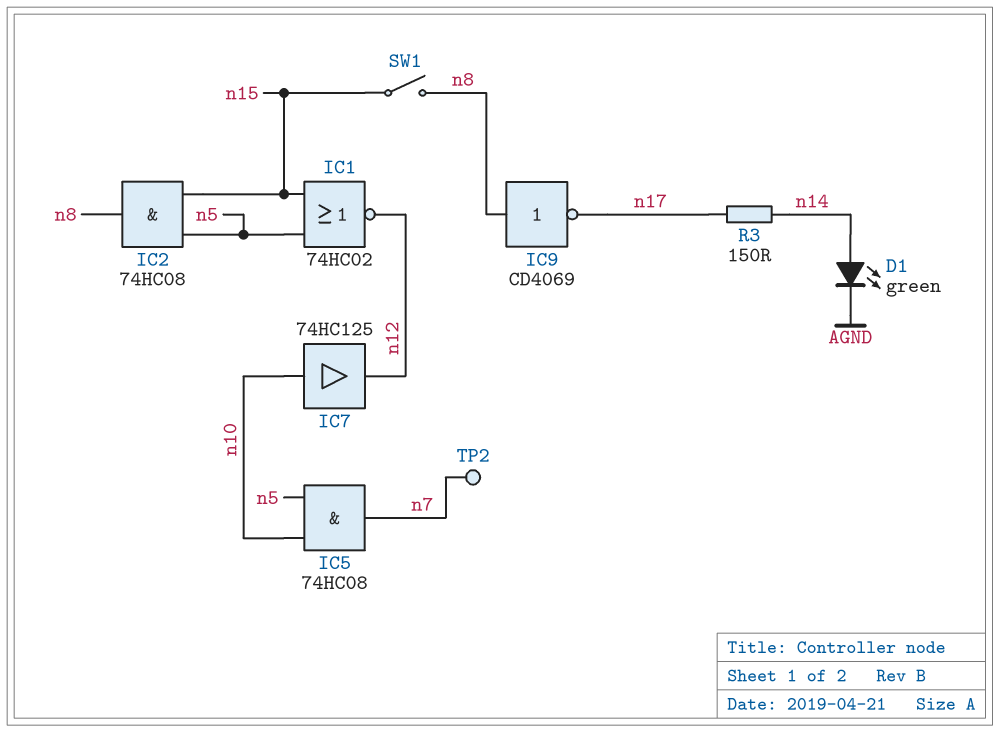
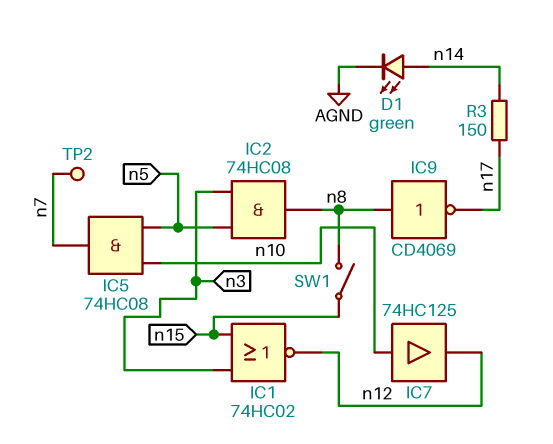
IC1: NOR 74HC02 (in n5, in n15, out n12) -> NOR 74HC02 (in n3, in n15, out n12)
IC2: AND 74HC08 (in n5, in n15, out n8) -> AND 74HC08 (in n3, in n5, out n8)

